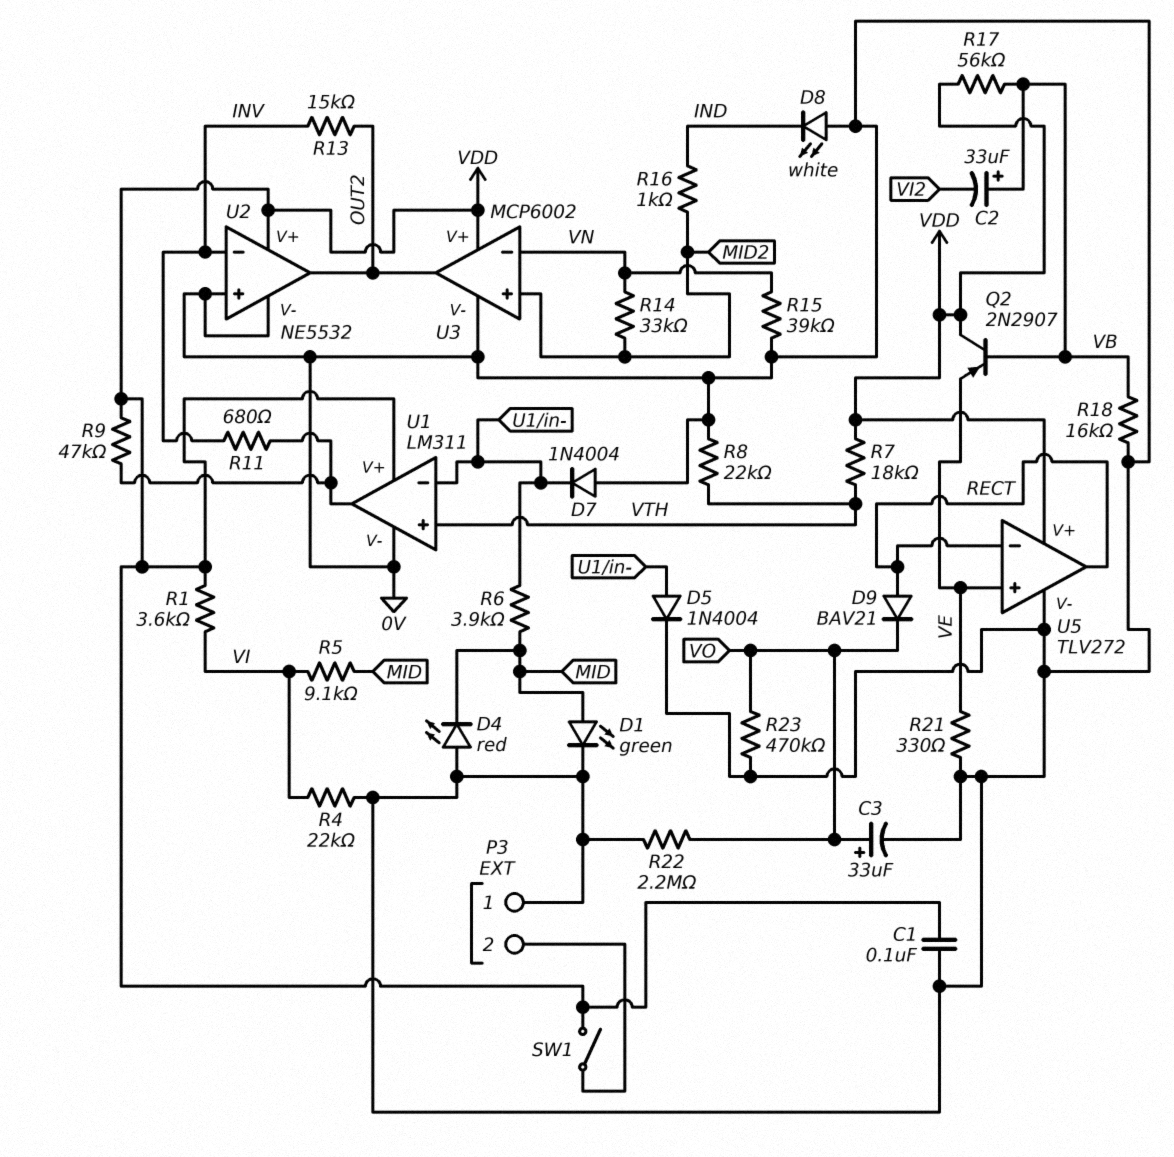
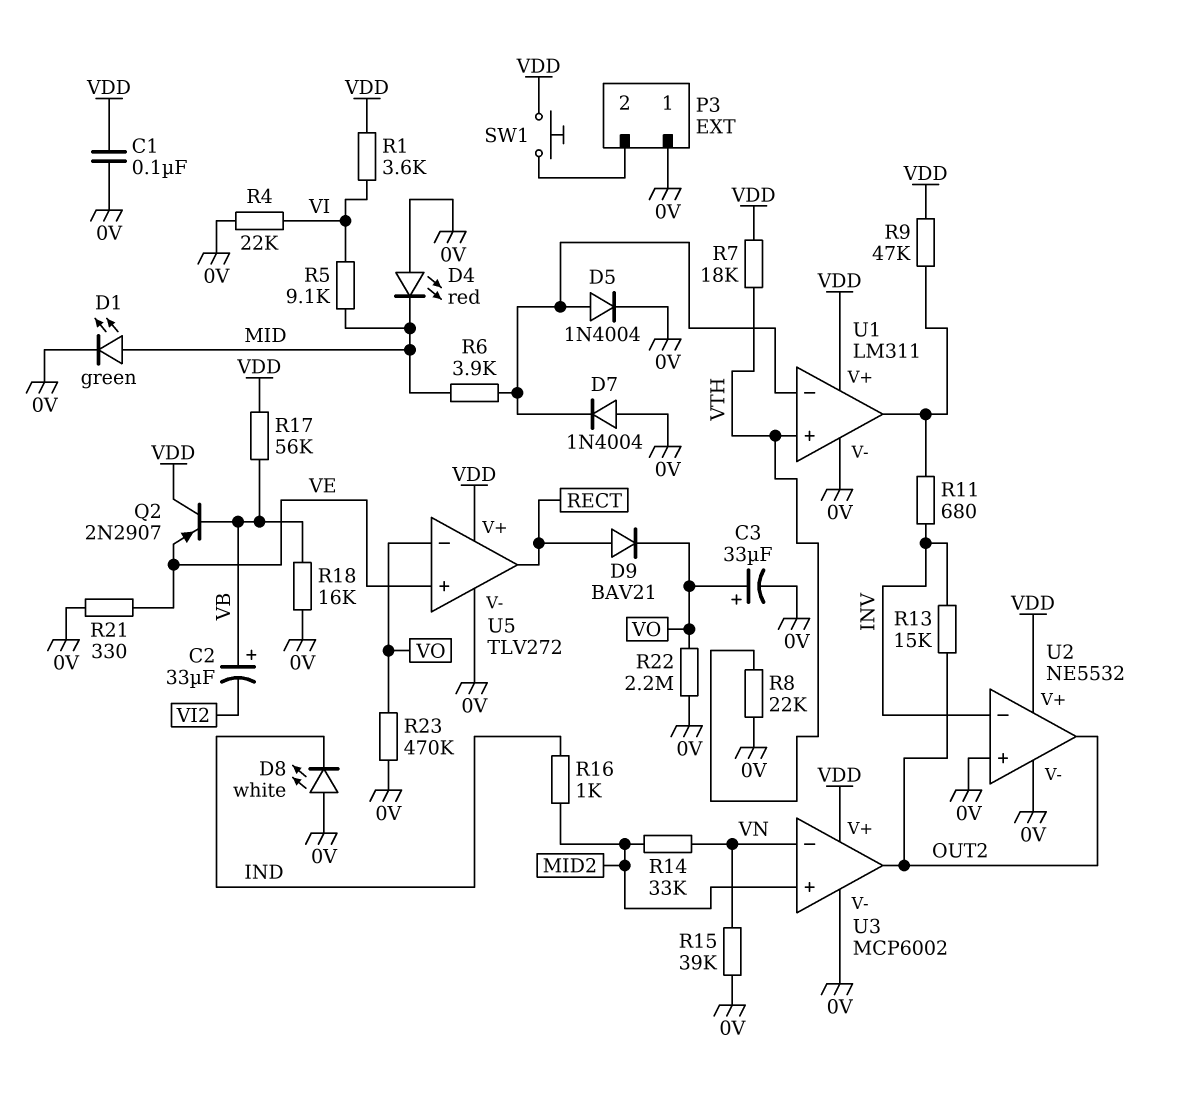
SW1: switch (P3/2, VDD) -> button (P3/2, VDD)
U5 pin in-: RECT -> VO

